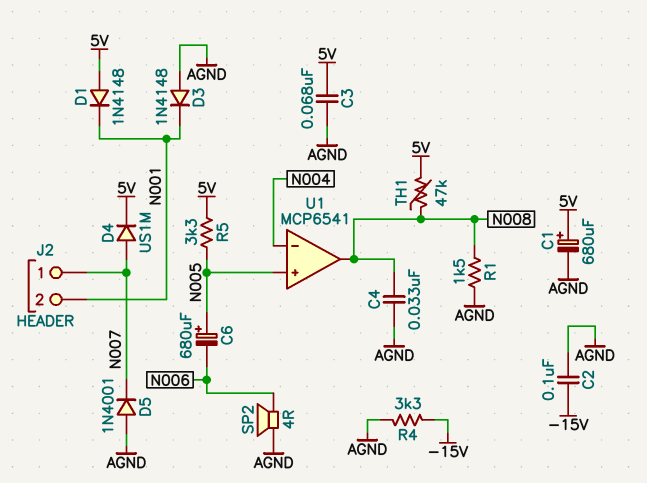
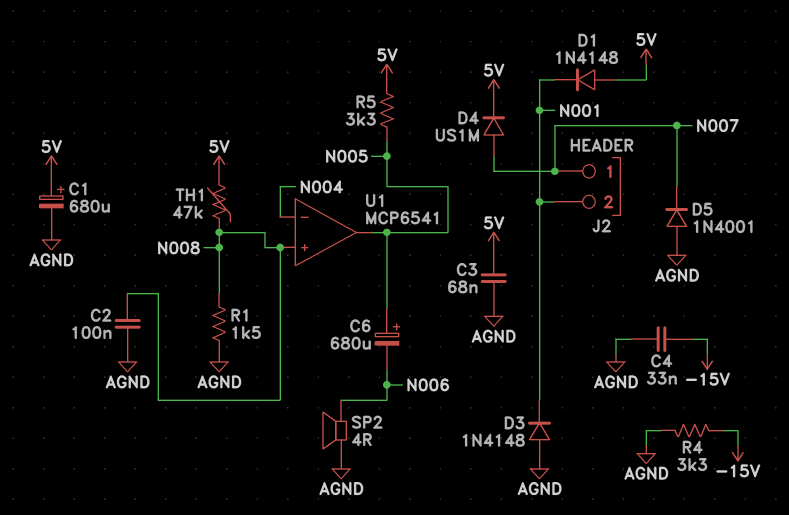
C2: 100nF (-15V, AGND) -> 100nF (AGND, N008)
C4: 33nF (AGND, N008) -> 33nF (-15V, AGND)
U1 pin in+: N005 -> N008
U1 pin out: N008 -> N005

